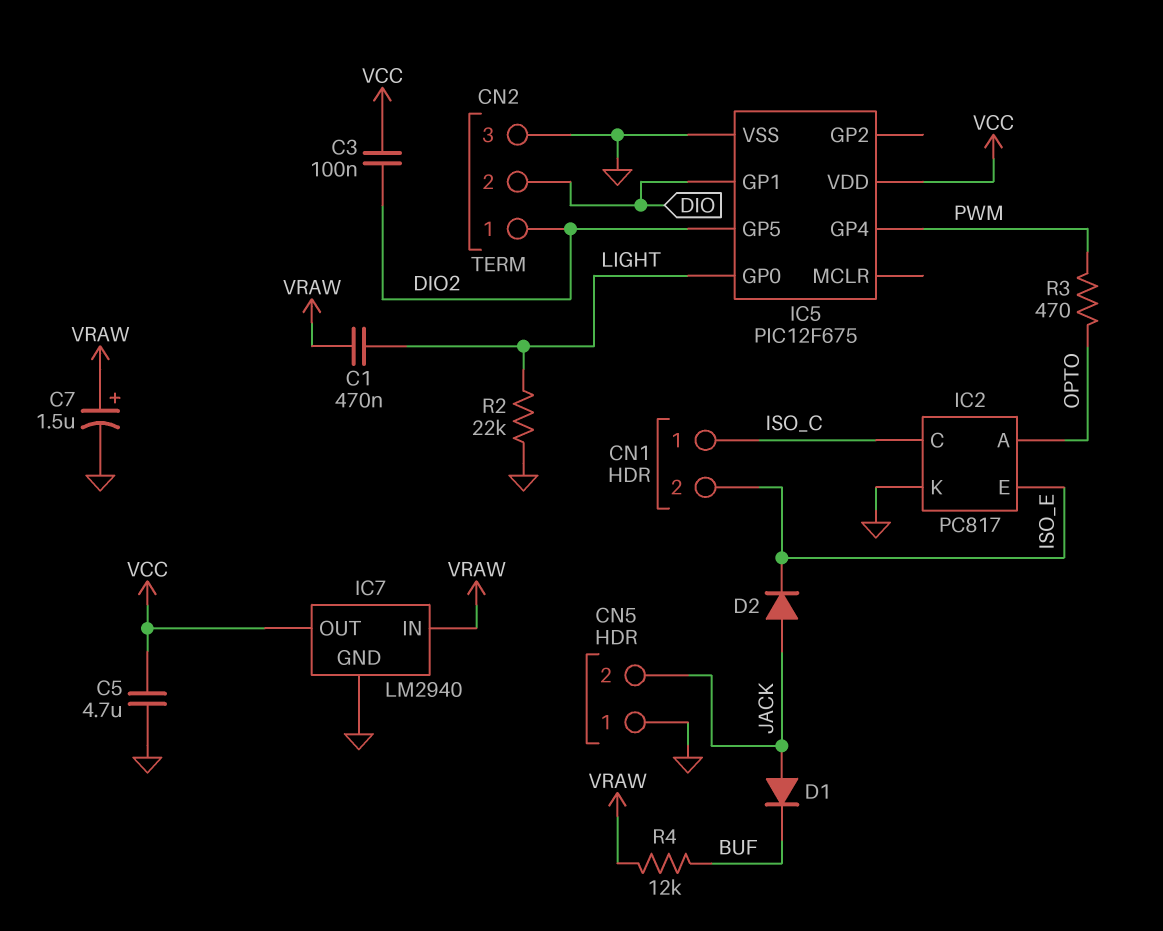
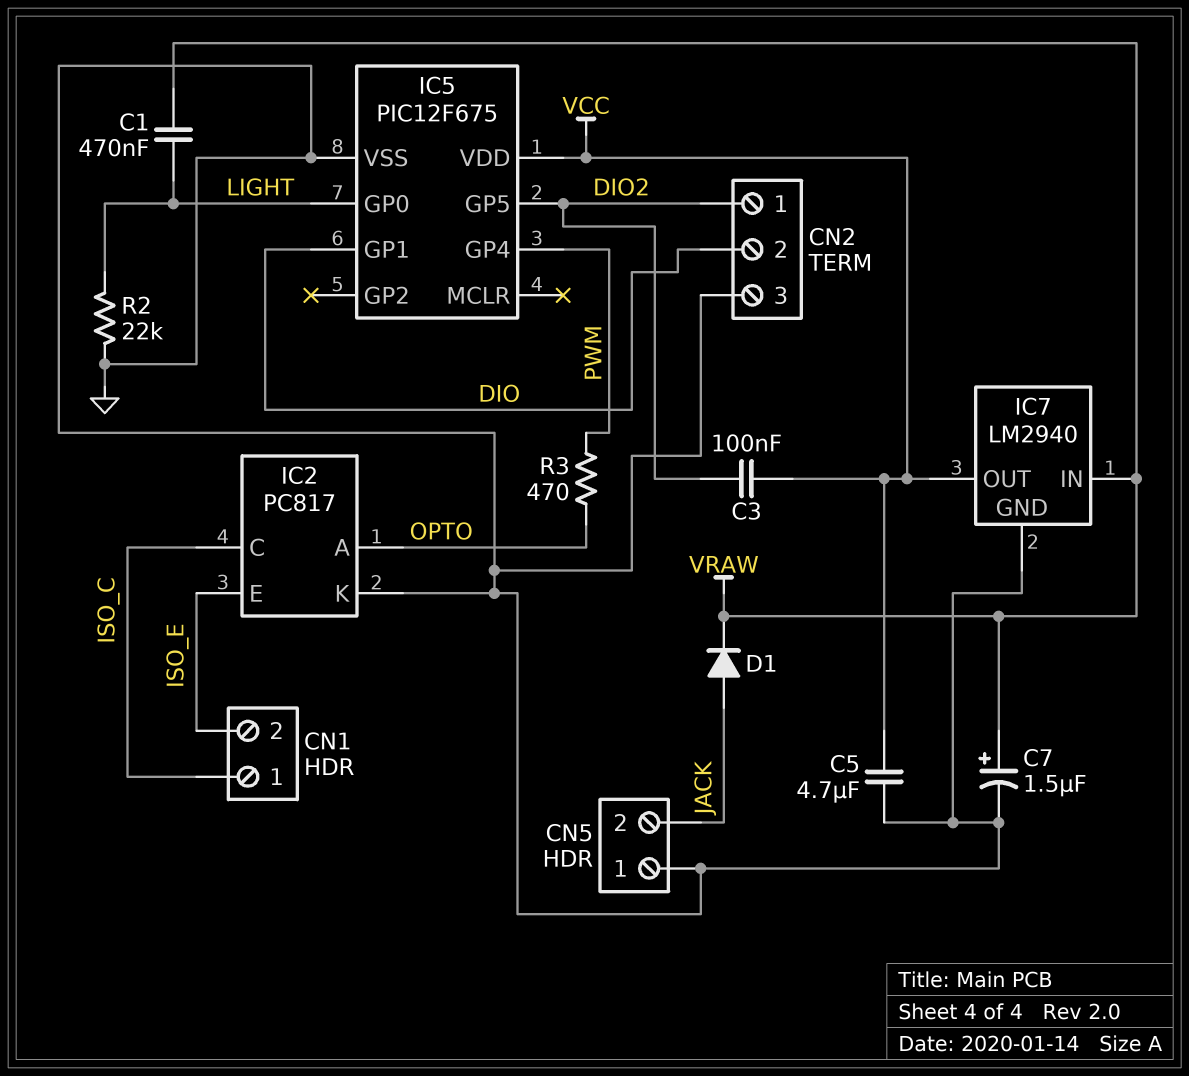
D1: diode (A JACK, K BUF) -> diode (A JACK, K VRAW)
D2: diode (A JACK, K ISO_E) -> none
R4: 12k (BUF, VRAW) -> none

